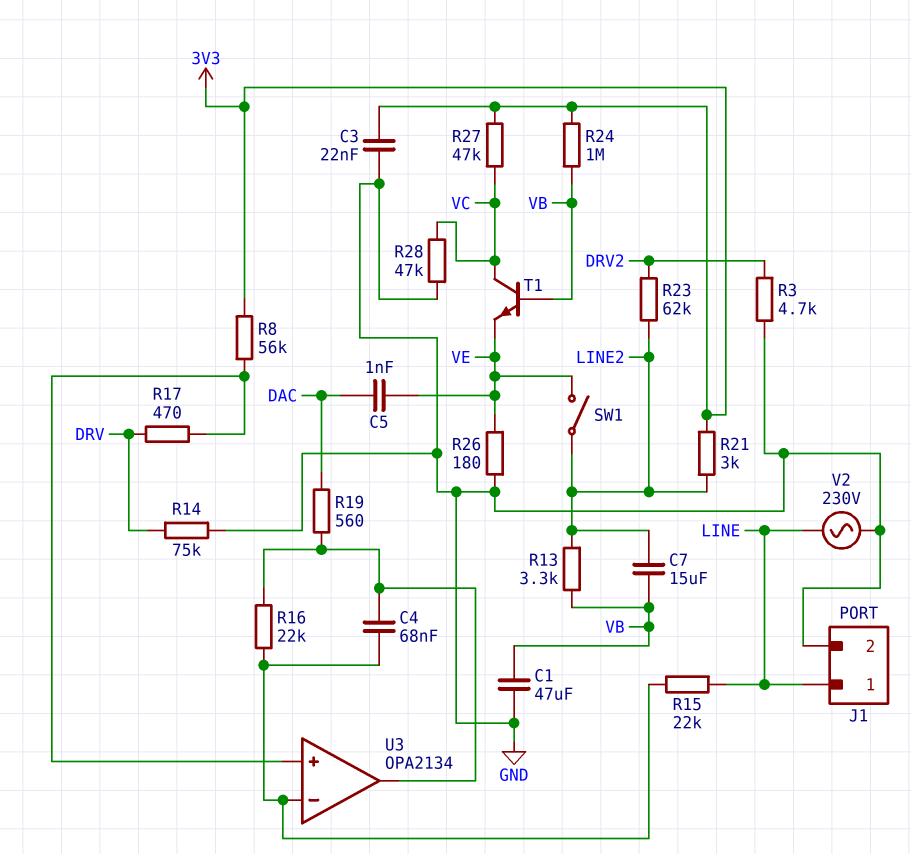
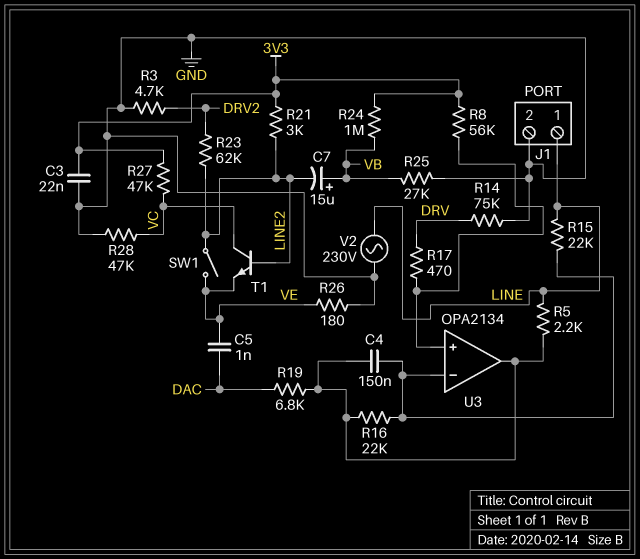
C1: 47uF (GND, VB) -> none
C4: 68nF (U3/in-, U3/out) -> 150nF (U3/in-, U3/out)
C7: 15uF (LINE2, VB) -> 15uF (plus VB, minus LINE2)
R5: none -> 2.2k (LINE, U3/out)
R13: 3.3k (LINE2, VB) -> none
R19: 560 (DAC, U3/out) -> 6.8k (DAC, U3/out)
R25: none -> 27k (GND, VB)
T1: NPN (B VB, C VC, E VE) -> NPN (B LINE2, C VC, E VE)

